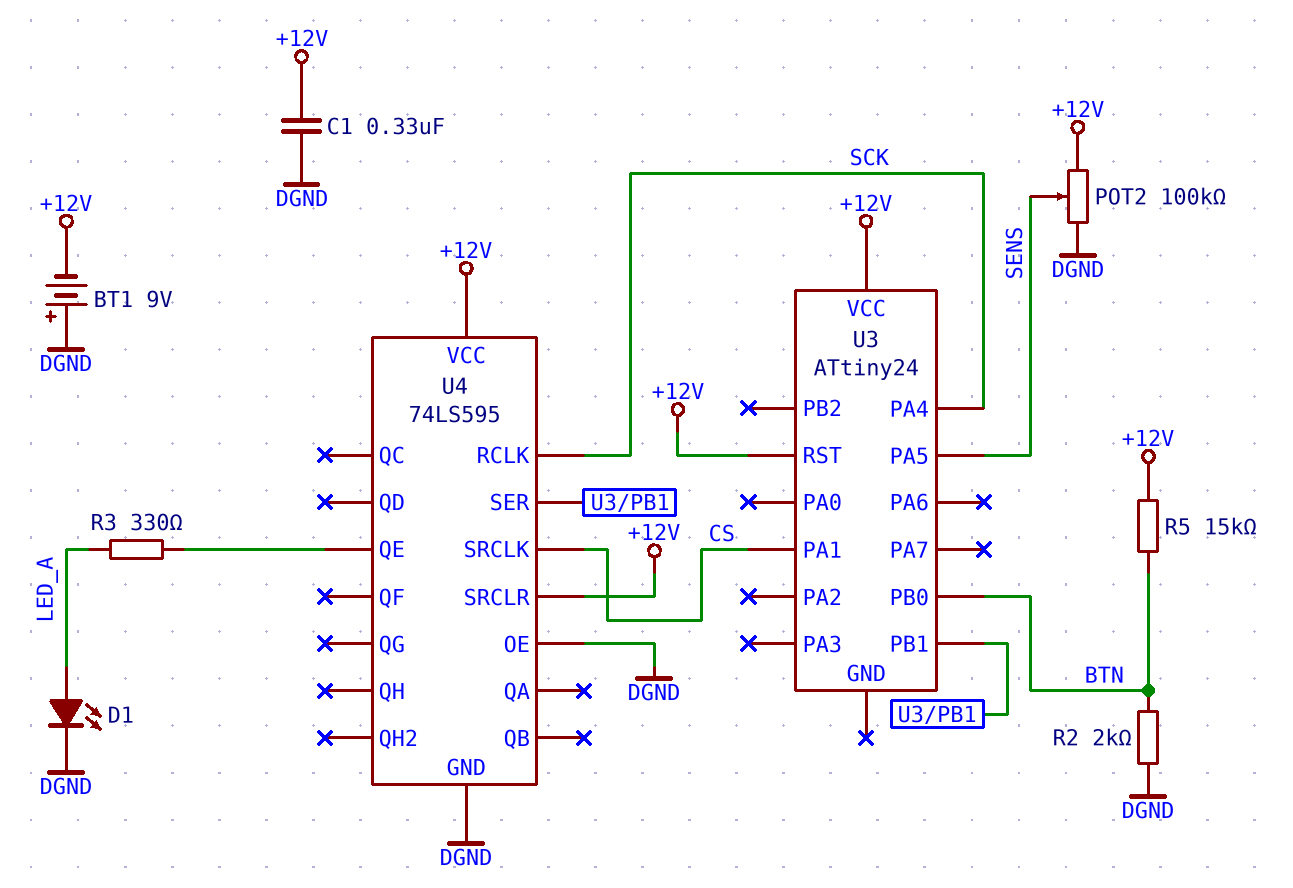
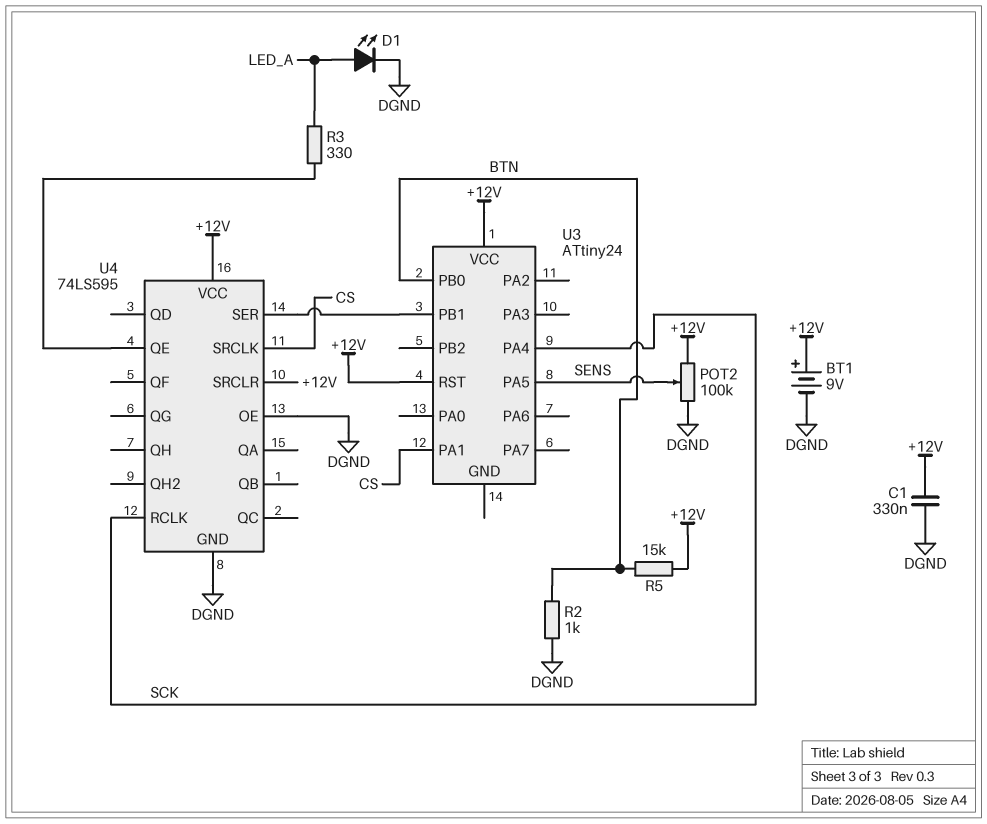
BT1: 9V (plus DGND, minus +12V) -> 9V (plus +12V, minus DGND)
R2: 2k (BTN, DGND) -> 1k (BTN, DGND)

